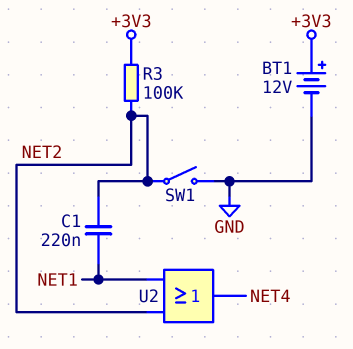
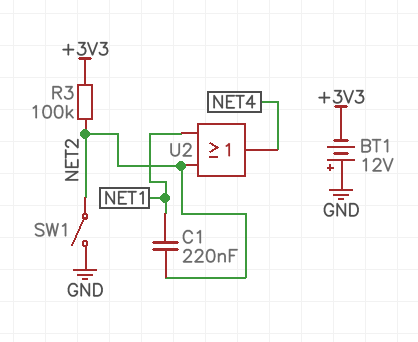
BT1: 12V (plus +3V3, minus GND) -> 12V (plus GND, minus +3V3)

